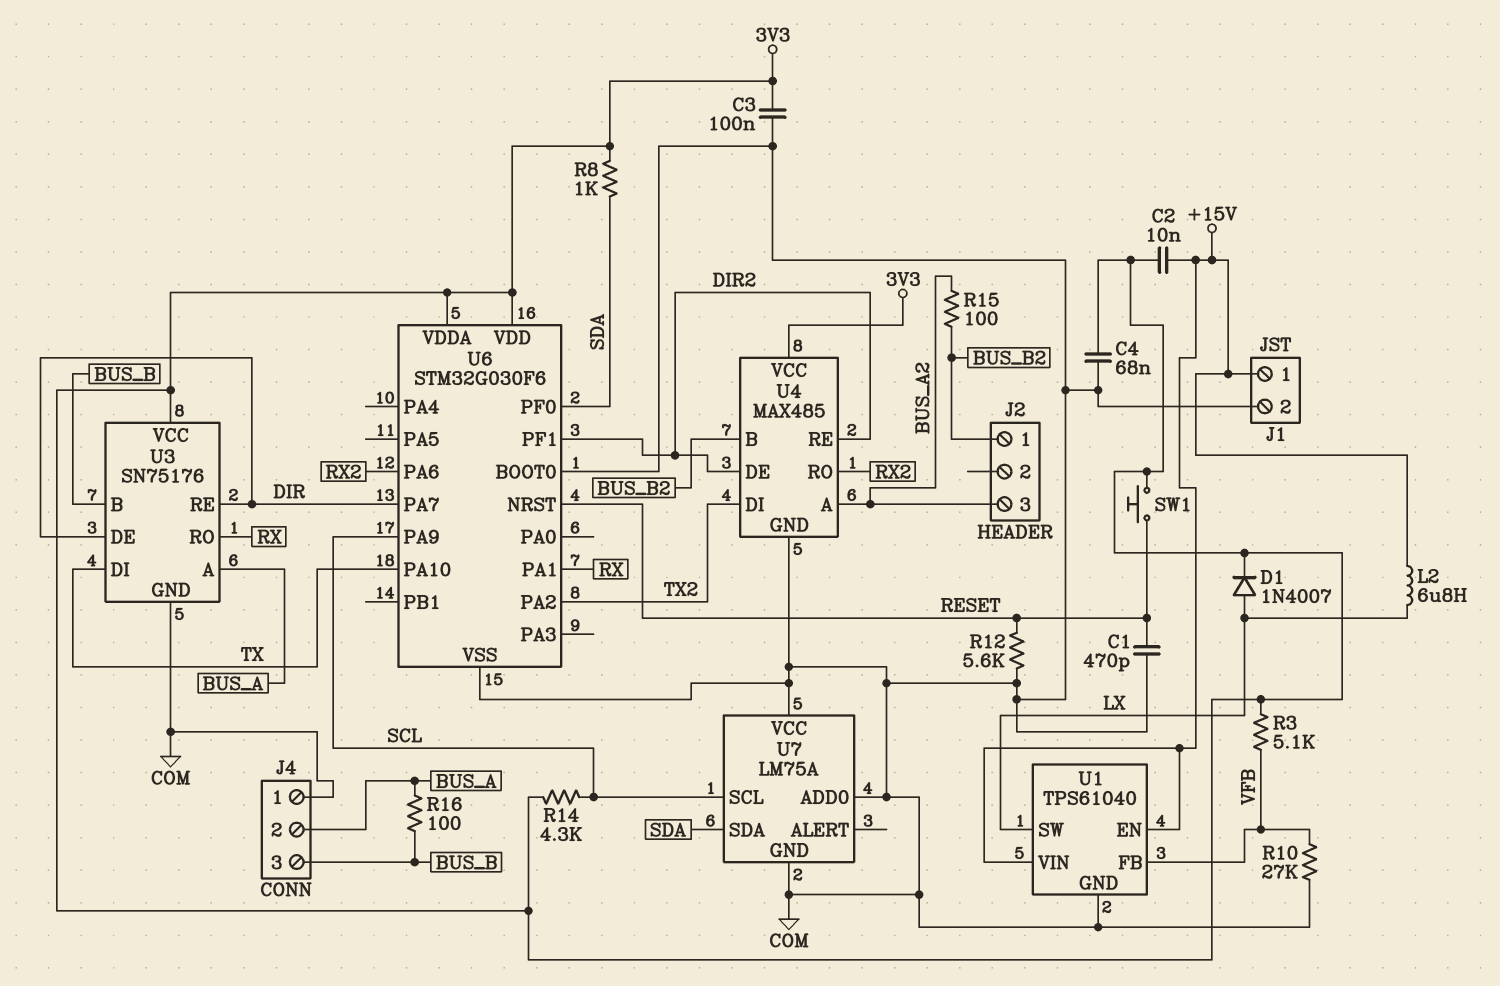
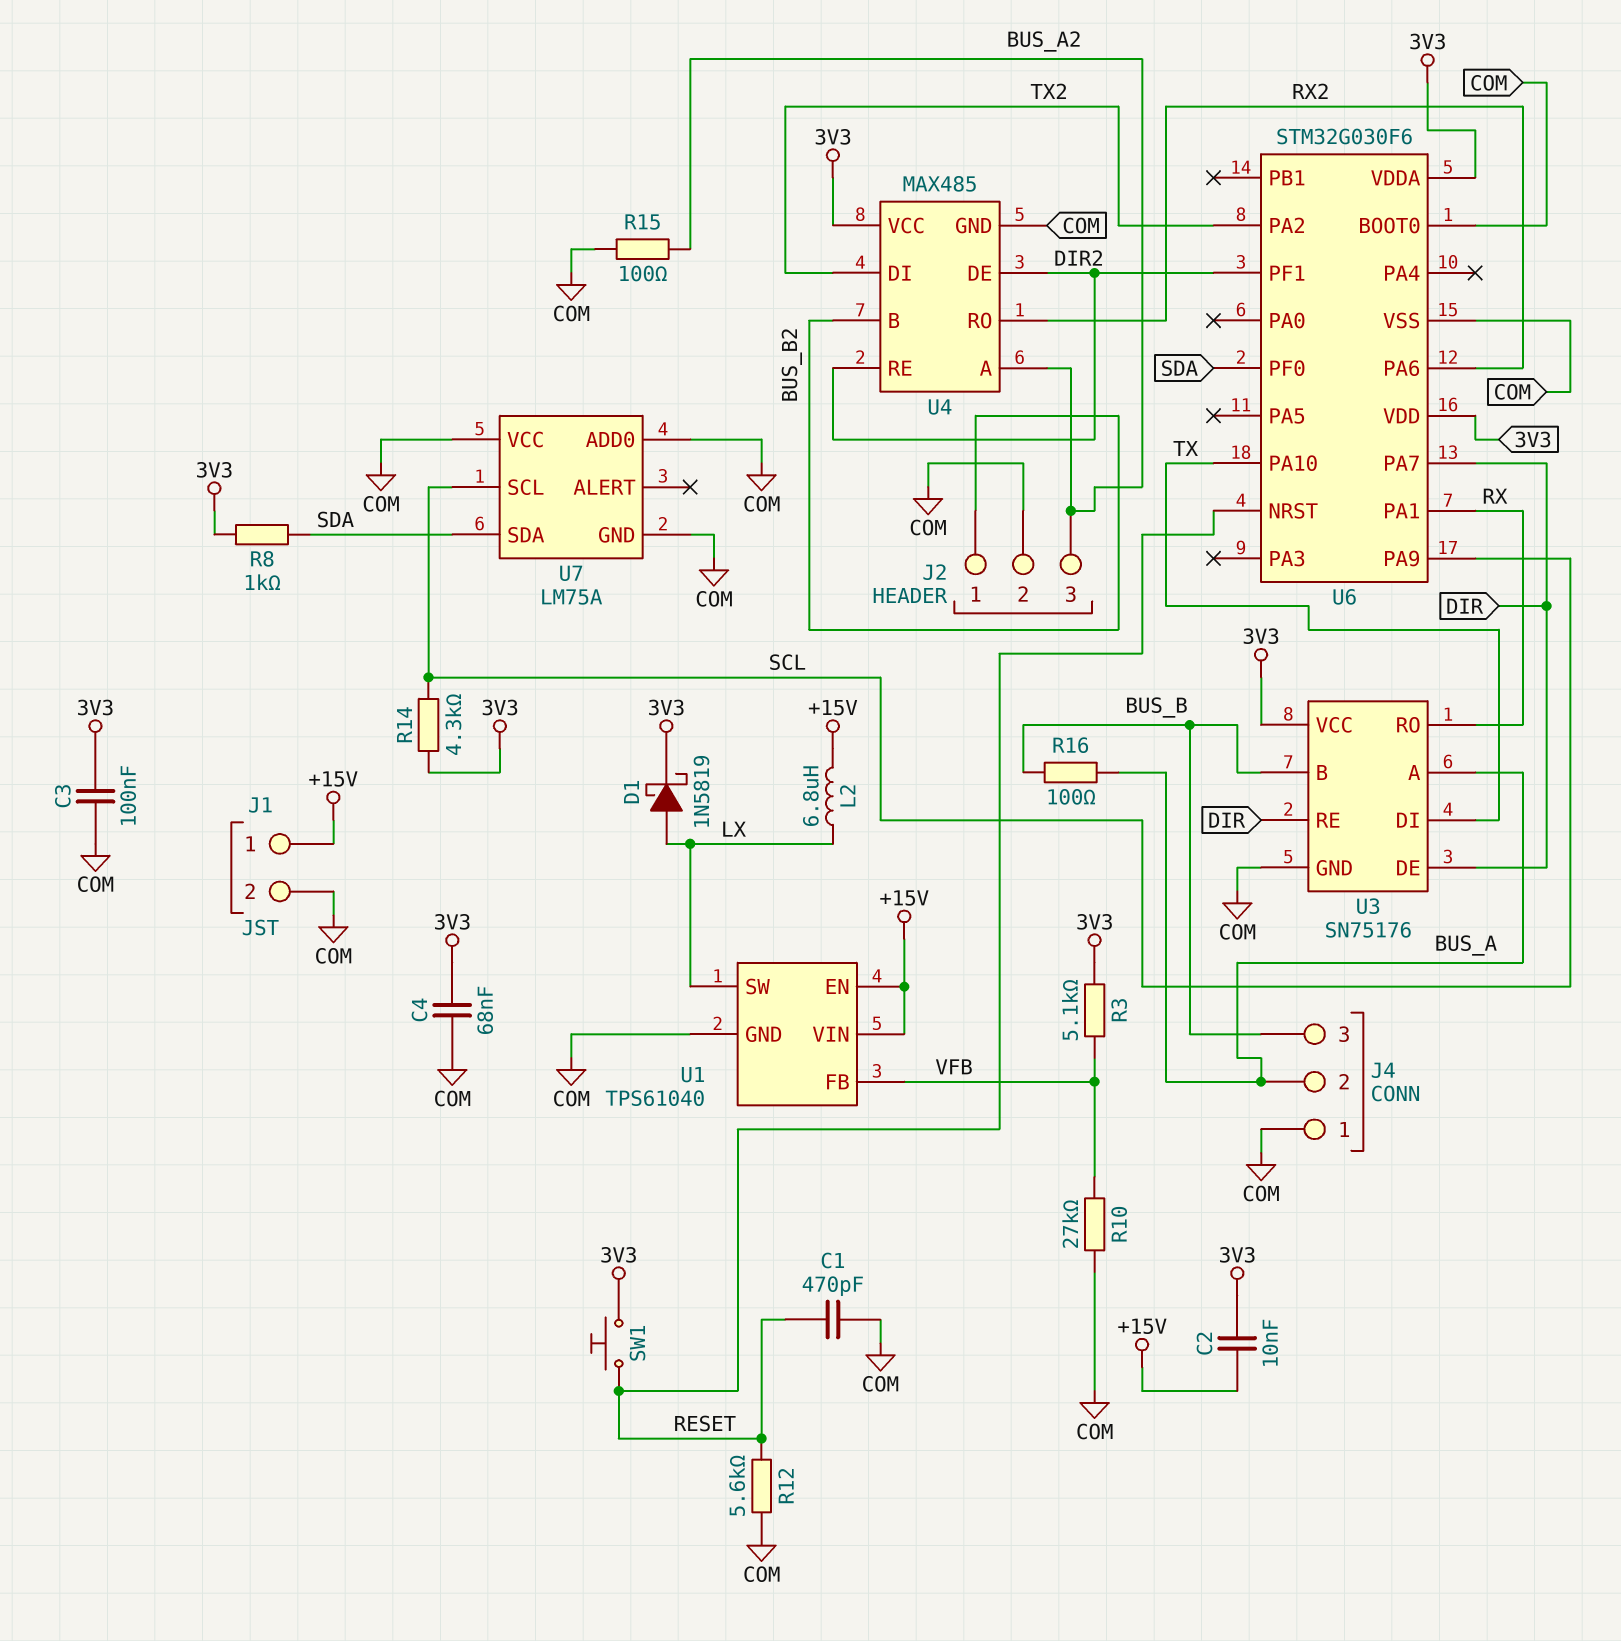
D1: diode 1N4007 (A LX, K 3V3) -> schottky 1N5819 (A LX, K 3V3)
J2 pin 2: none -> COM
R15: 100 (BUS_A2, BUS_B2) -> 100 (BUS_A2, COM)

